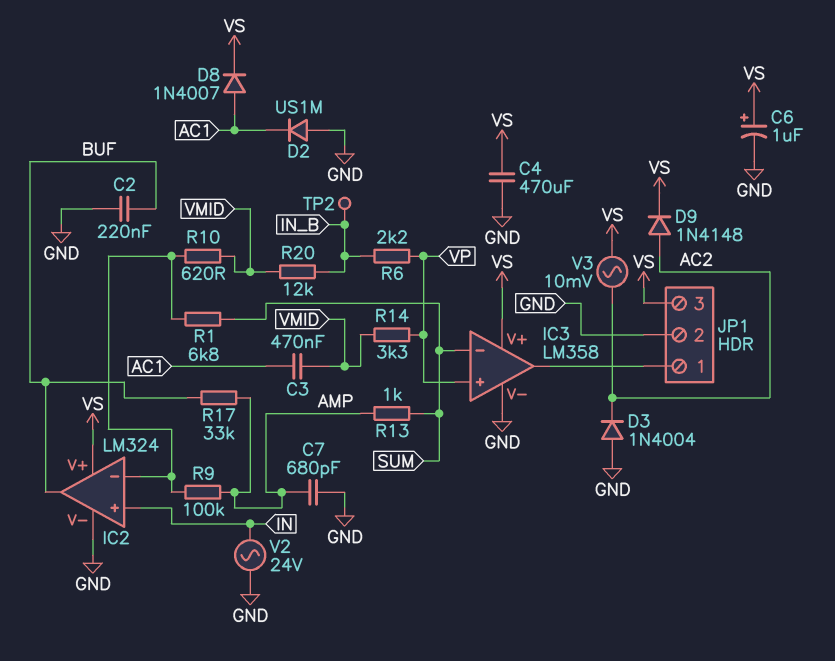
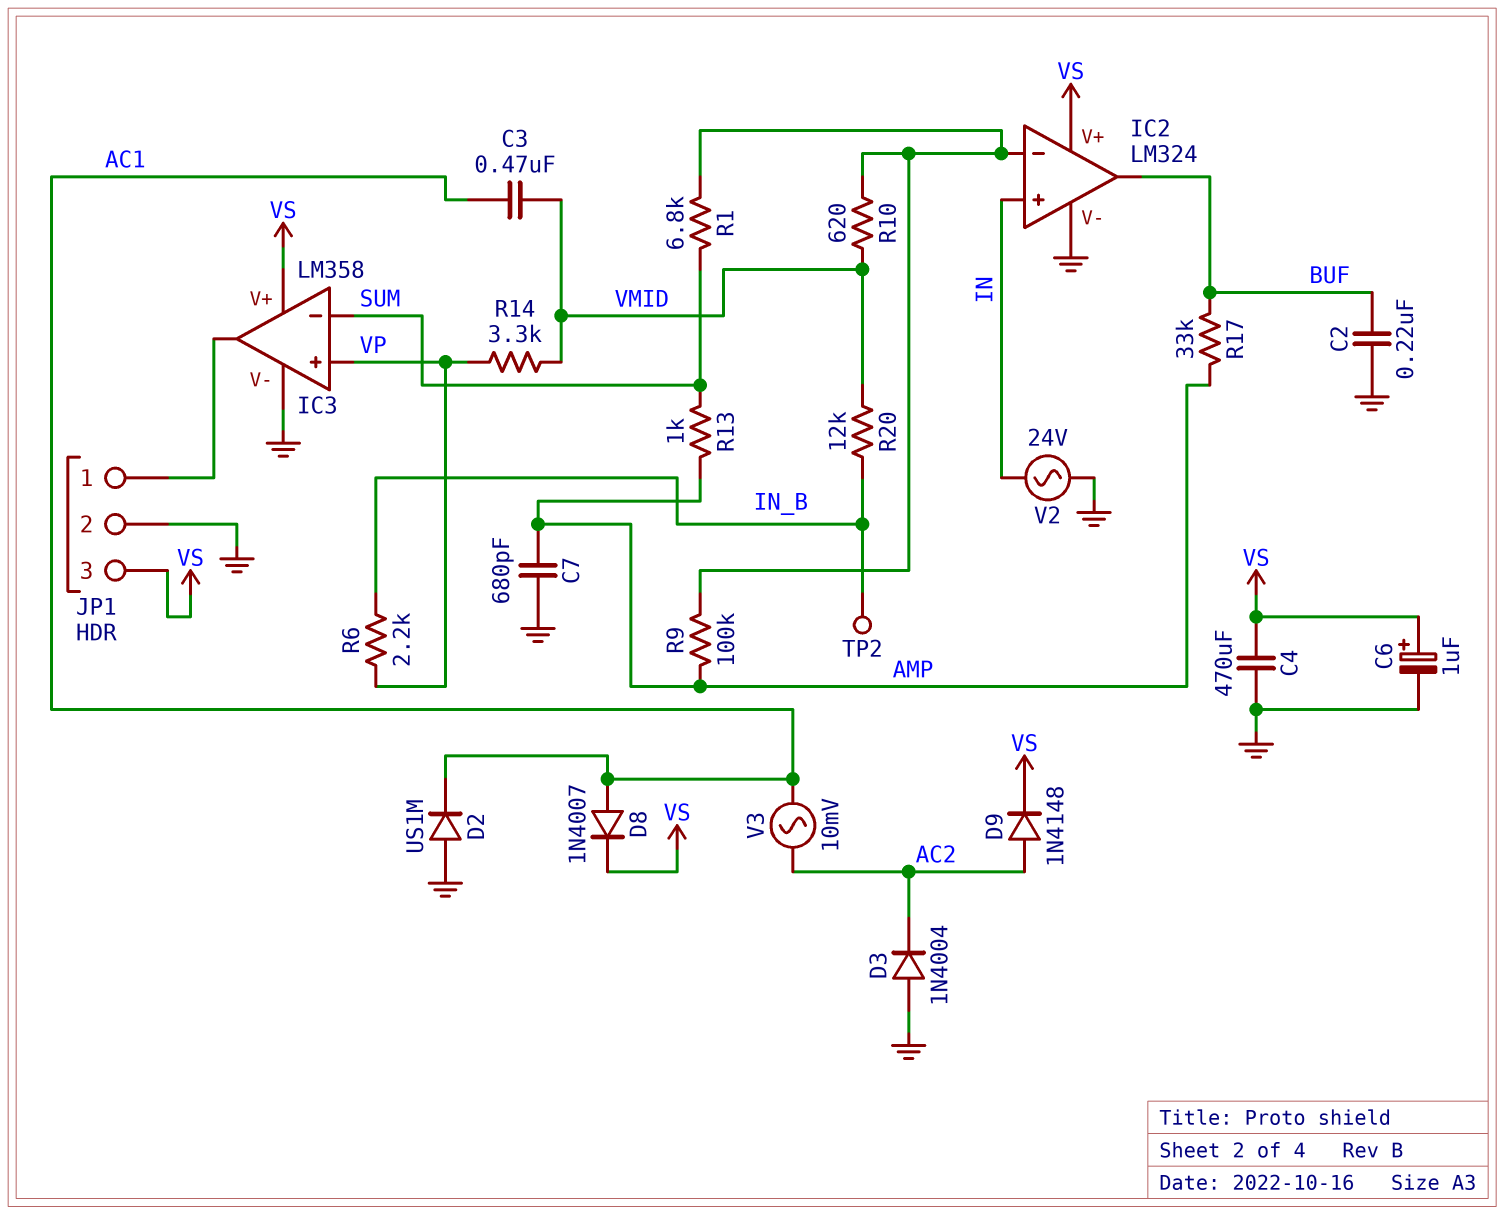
V3: AC 10mV (AC2, VS) -> AC 10mV (AC1, AC2)

